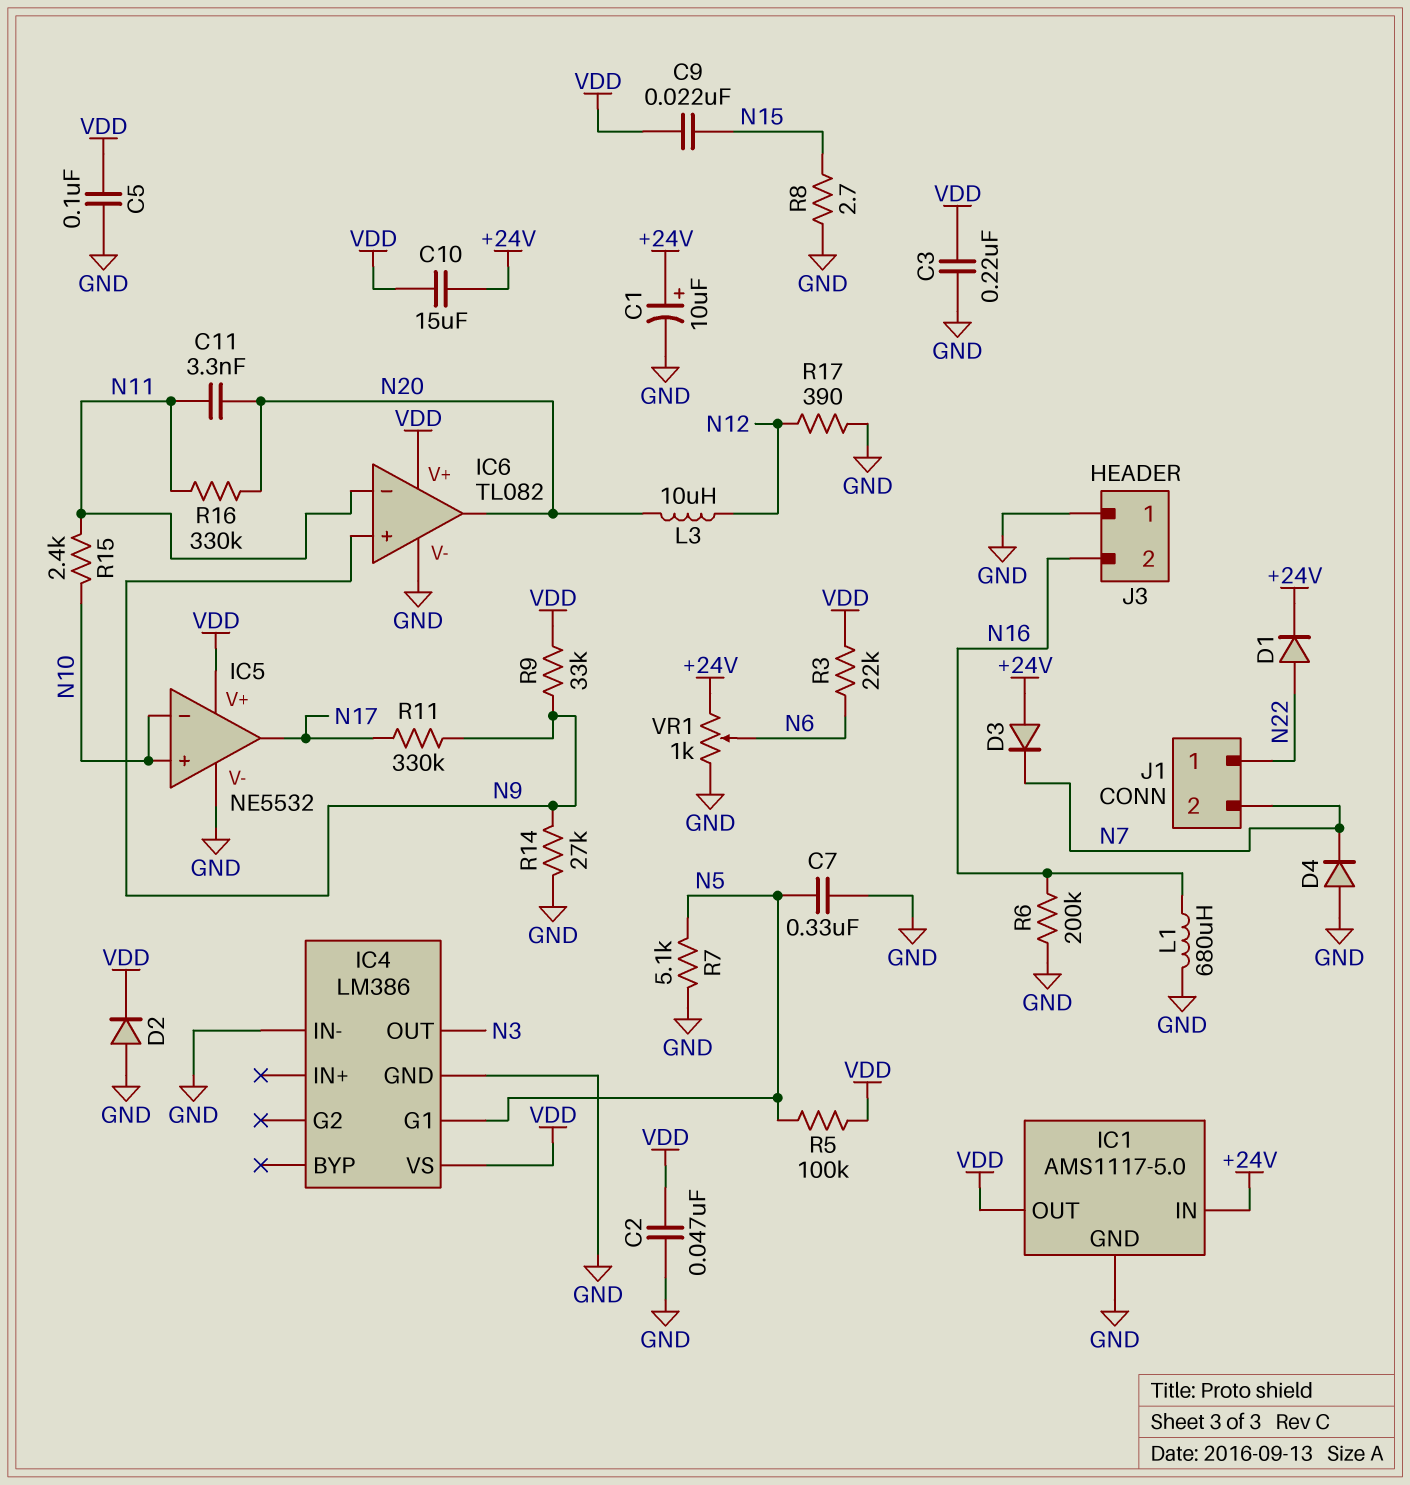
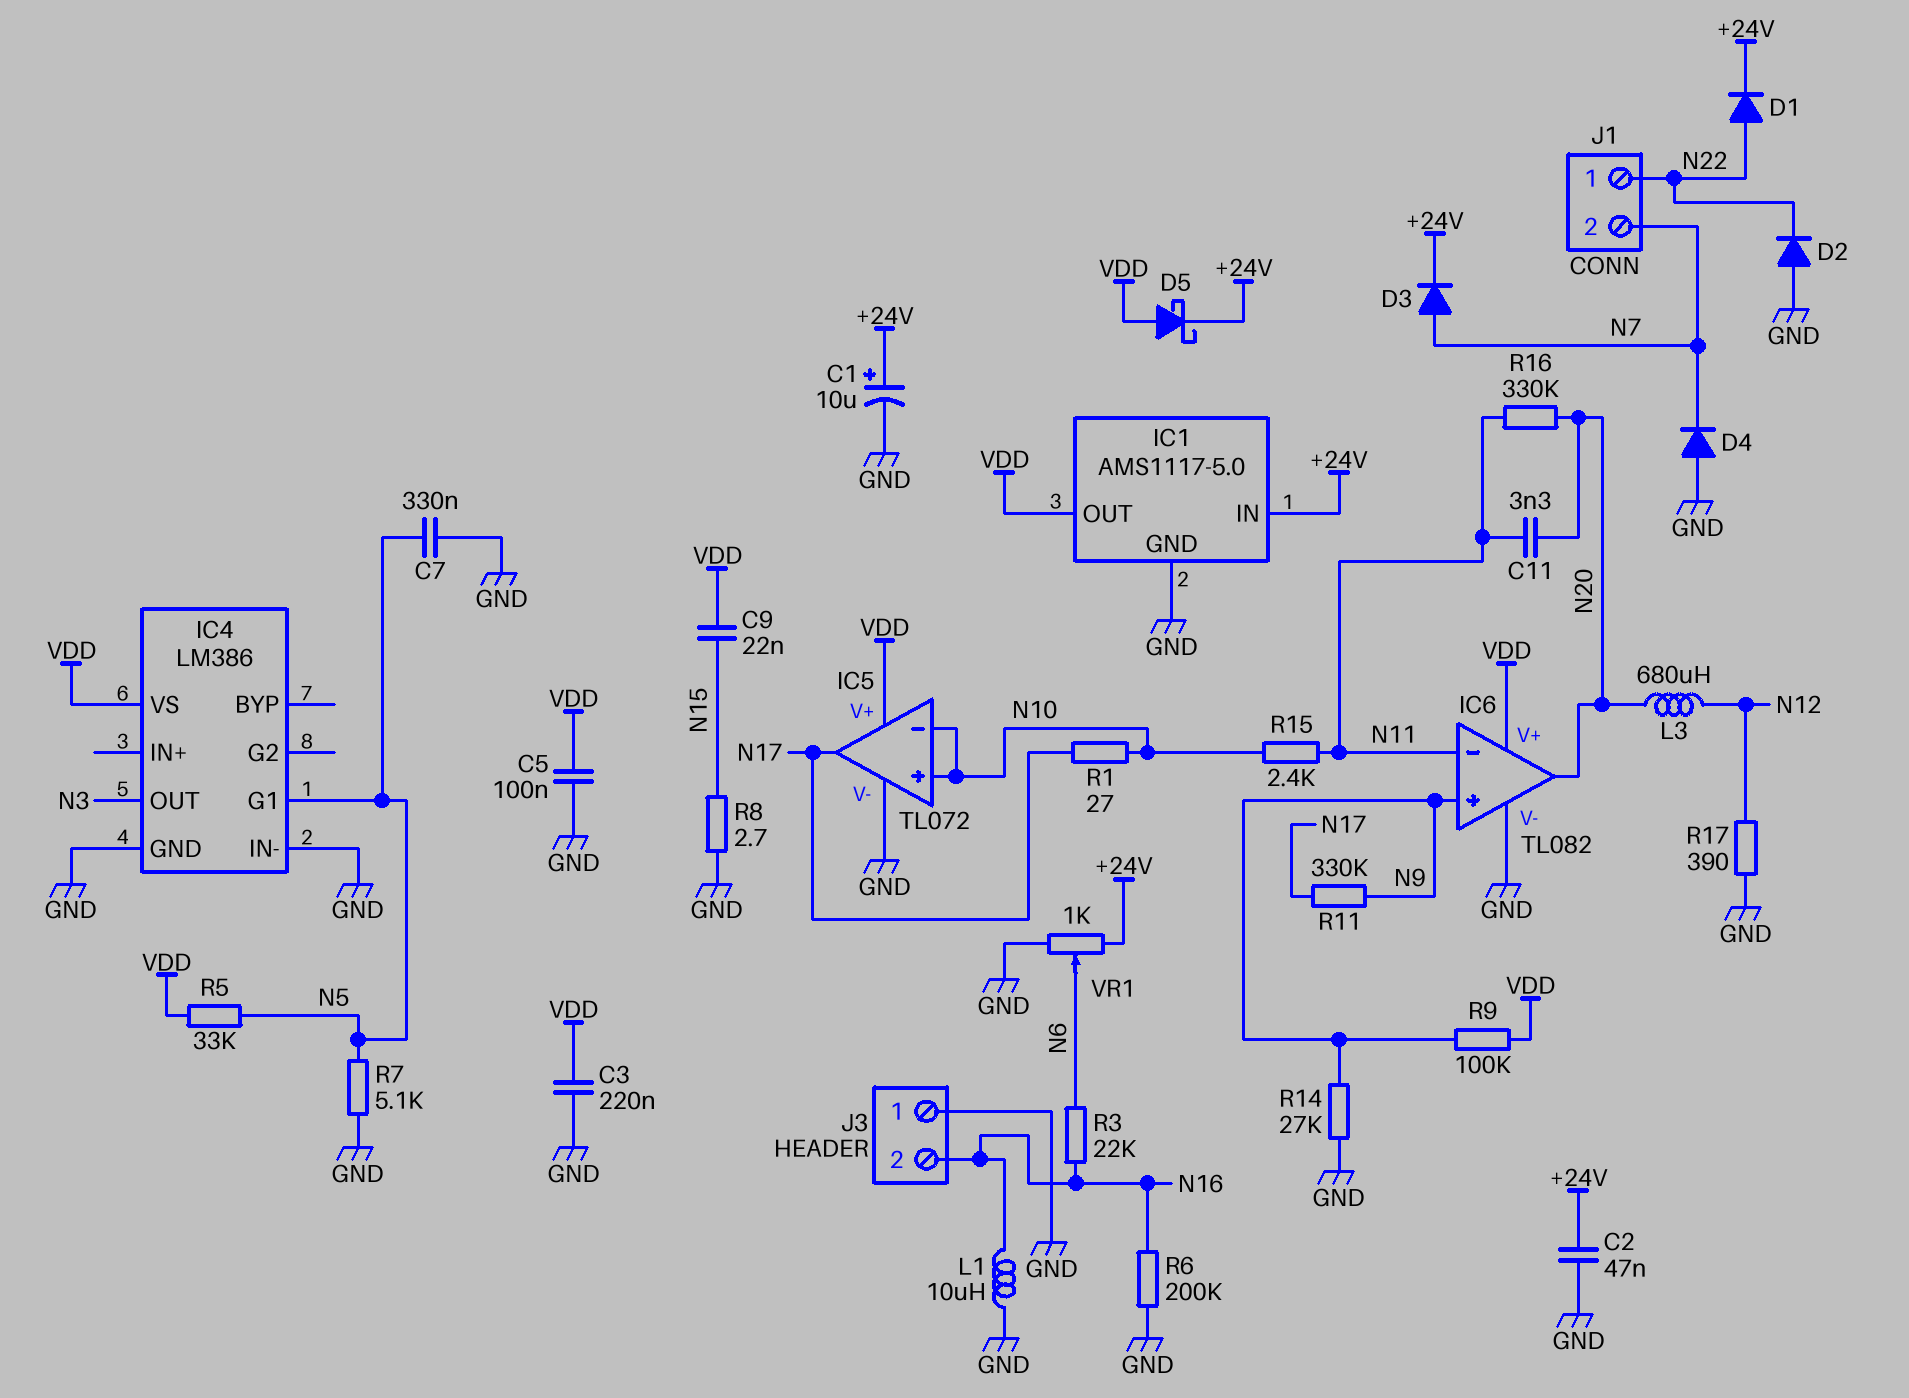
C2: 47nF (GND, VDD) -> 47nF (+24V, GND)
C10: 15uF (+24V, VDD) -> none
D2: diode (A GND, K VDD) -> diode (A GND, K N22)
D3: diode (A +24V, K N7) -> diode (A N7, K +24V)
D5: none -> schottky (A VDD, K +24V)
IC5: NE5532 -> TL072
L1: 680uH (GND, N16) -> 10uH (GND, N16)
L3: 10uH (N12, N20) -> 680uH (N12, N20)
R1: none -> 27 (N10, N17)
R3: 22k (N6, VDD) -> 22k (N6, N16)
R5: 100k (N5, VDD) -> 33k (N5, VDD)
R9: 33k (N9, VDD) -> 100k (N9, VDD)

